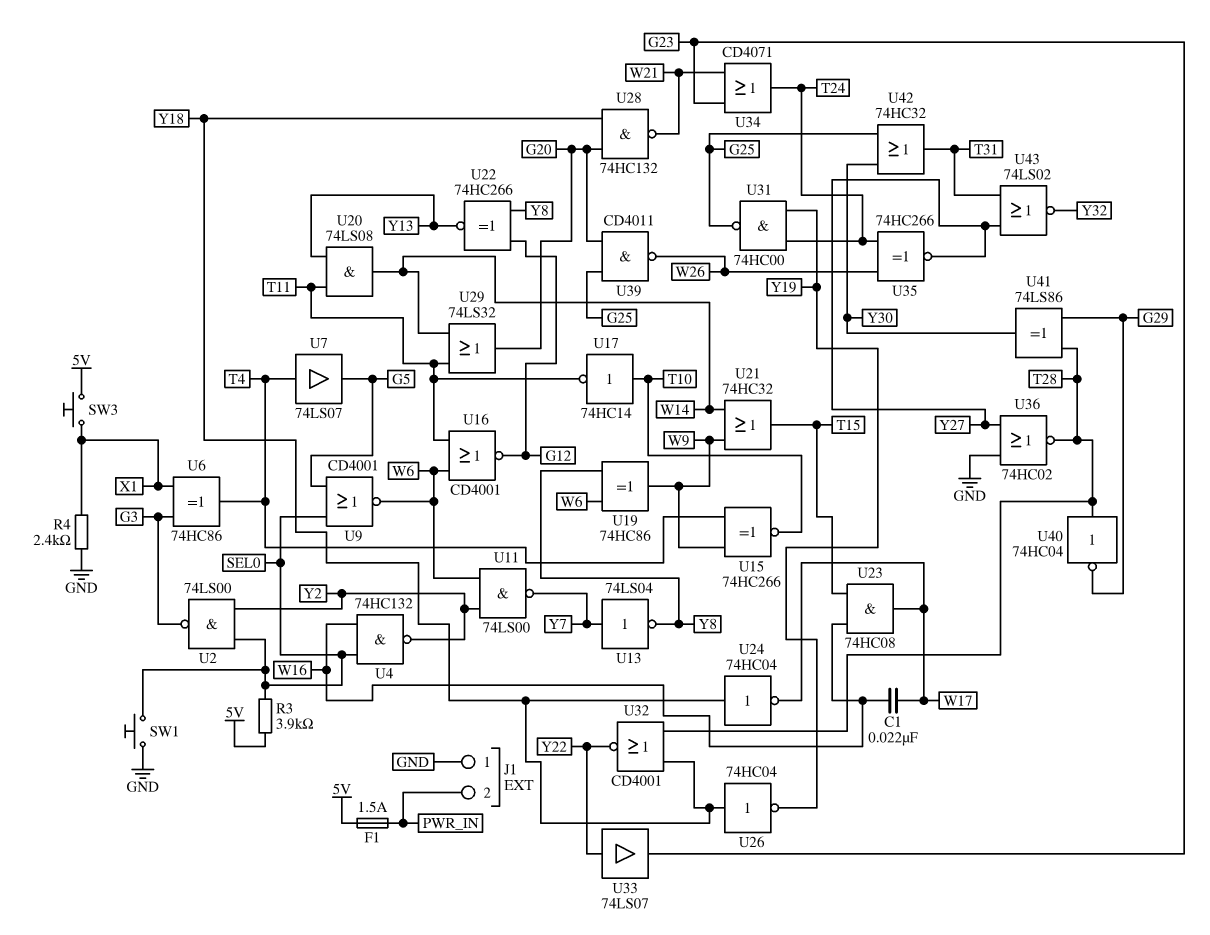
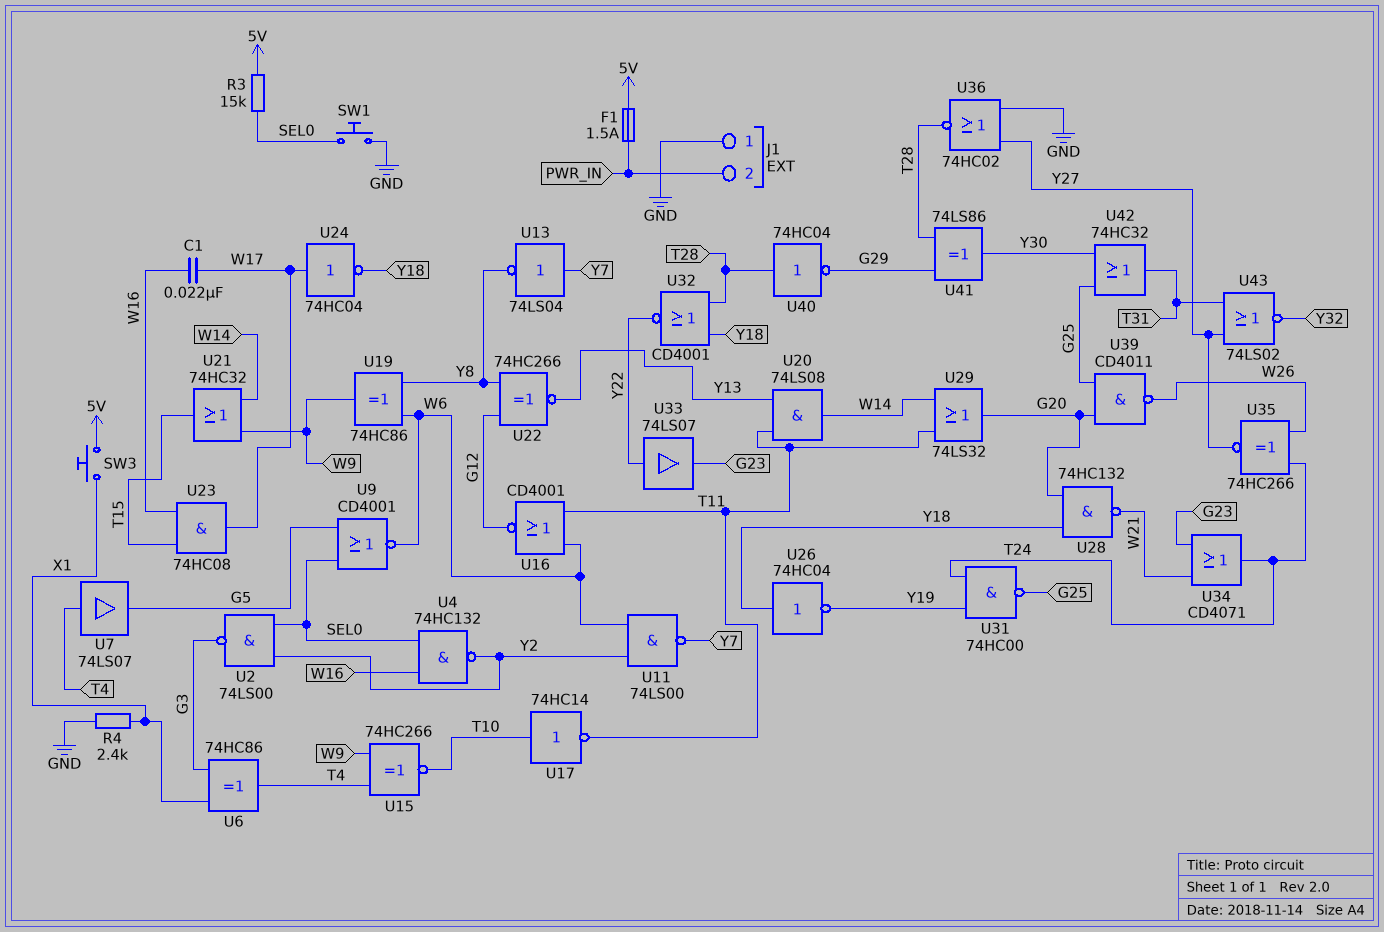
R3: 3.9k (5V, SEL0) -> 15k (5V, SEL0)
U24: NOT 74HC04 (in Y18, out W17) -> NOT 74HC04 (in W17, out Y18)

